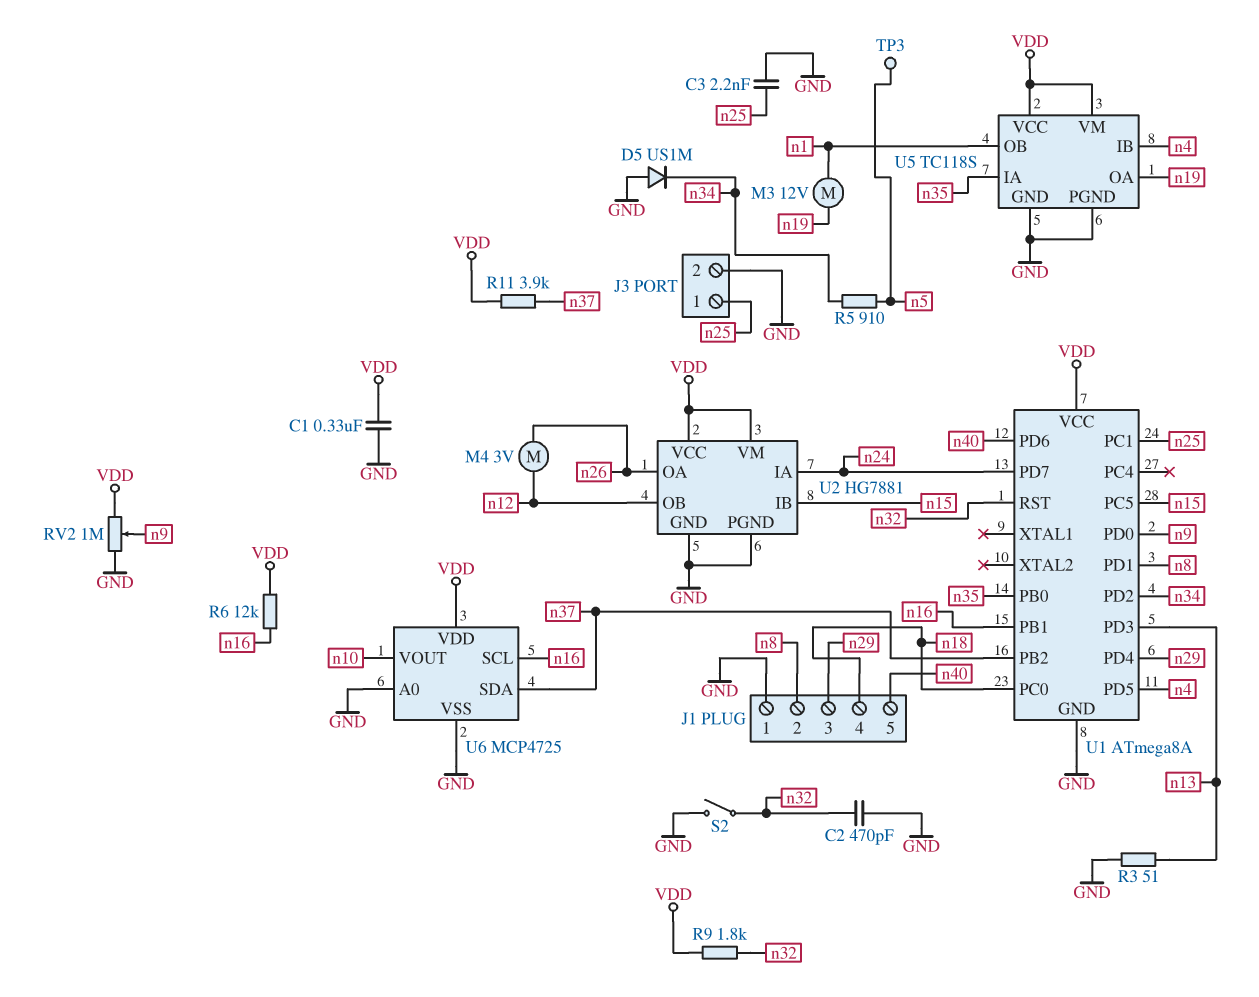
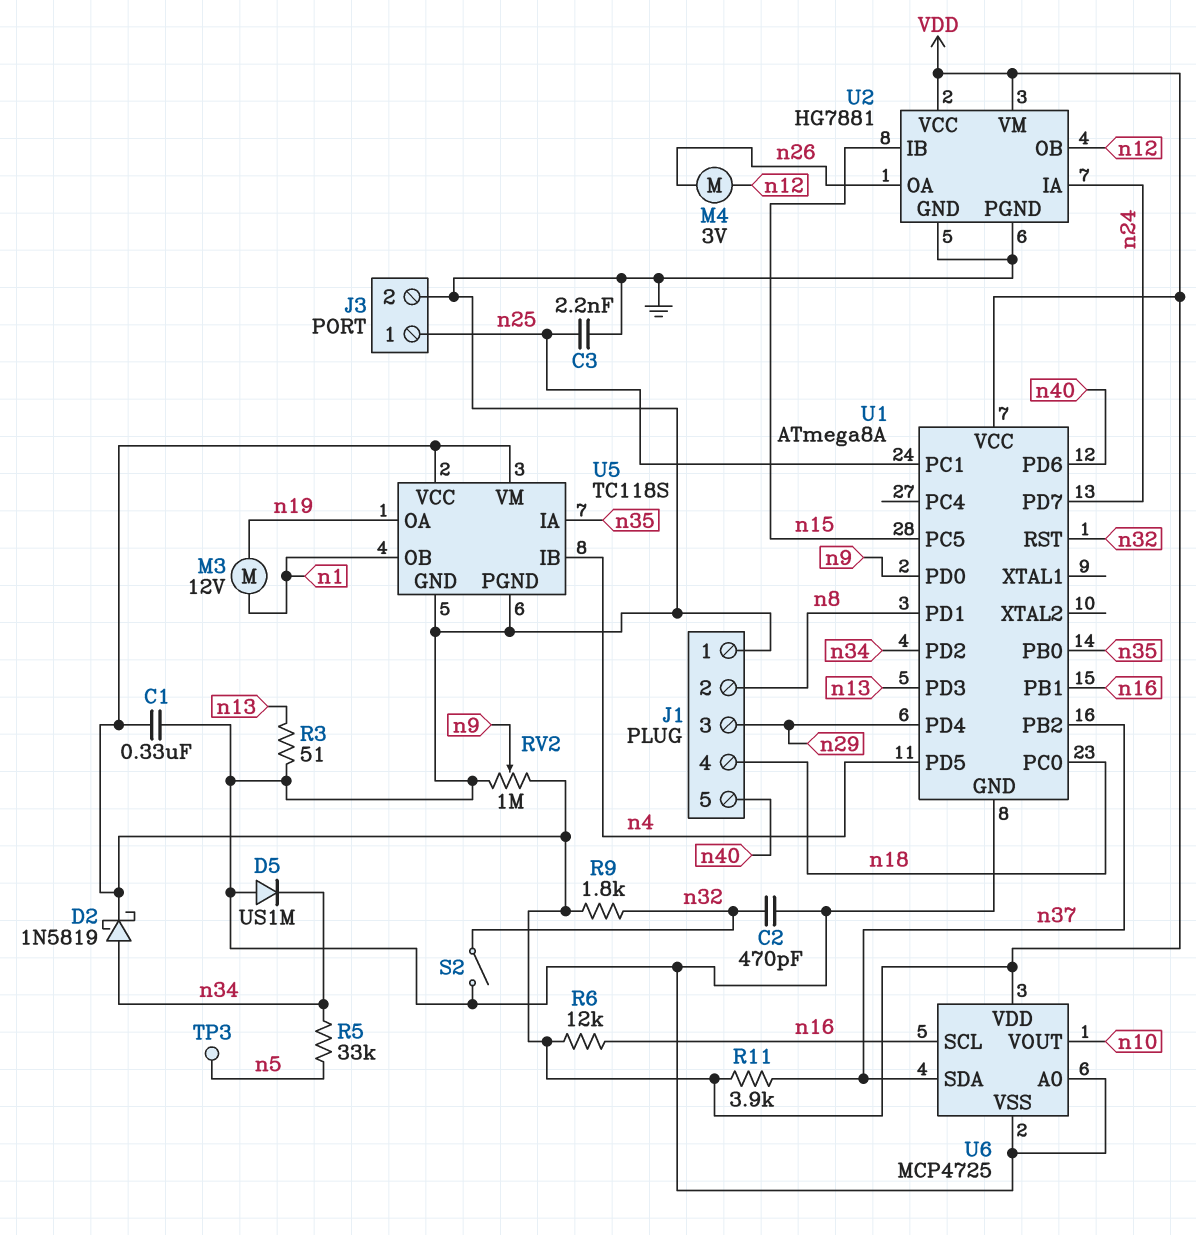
D2: none -> schottky 1N5819 (A n34, K VDD)
R5: 910 (n5, n34) -> 33k (n5, n34)

